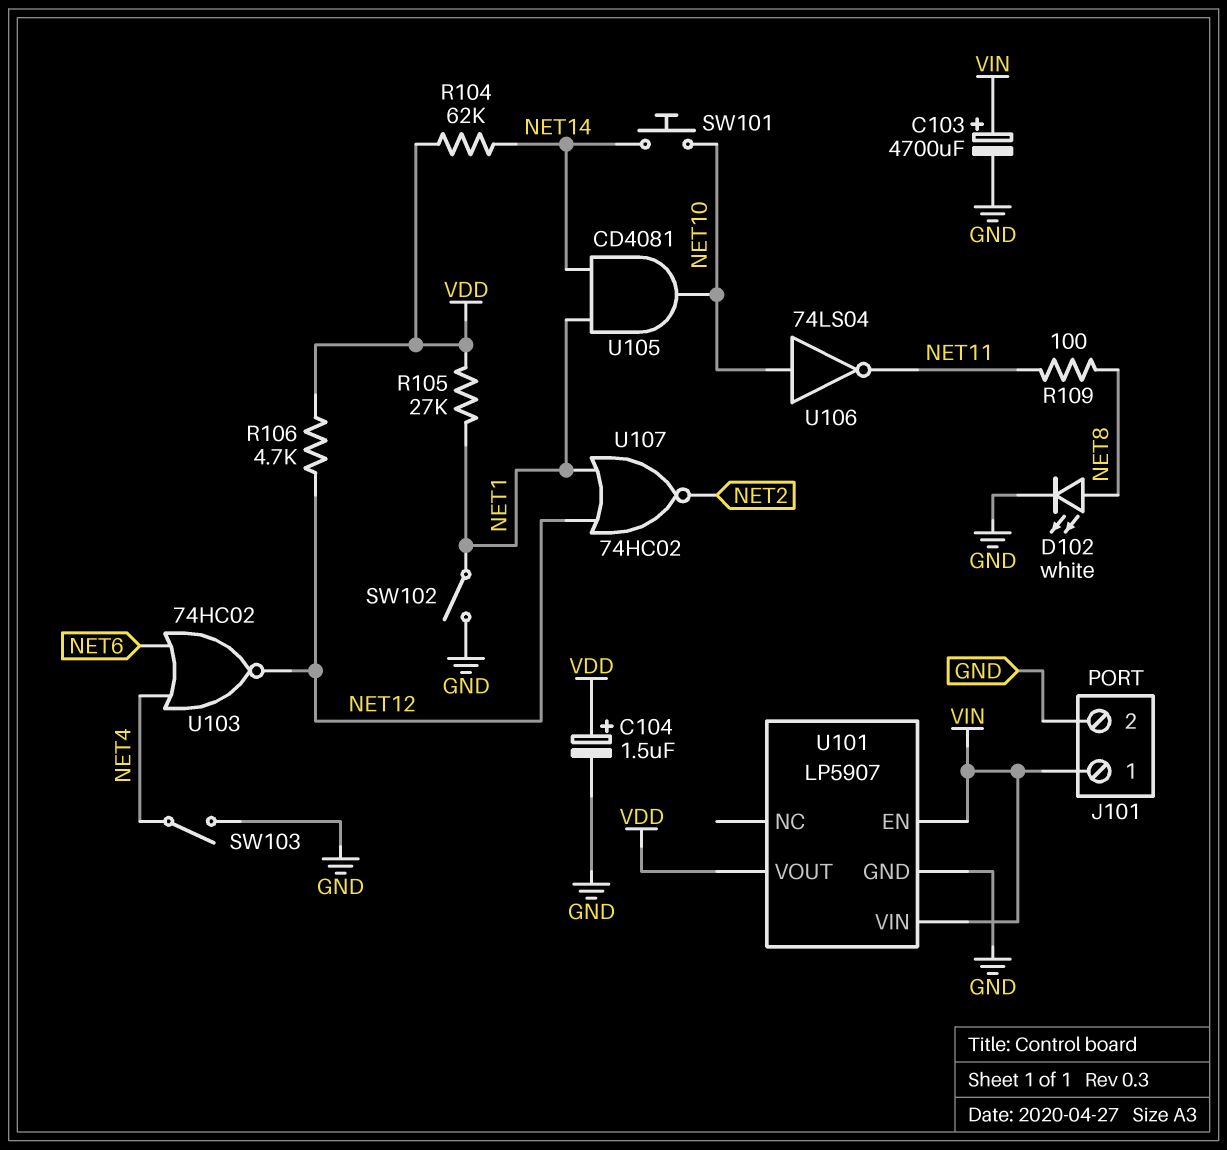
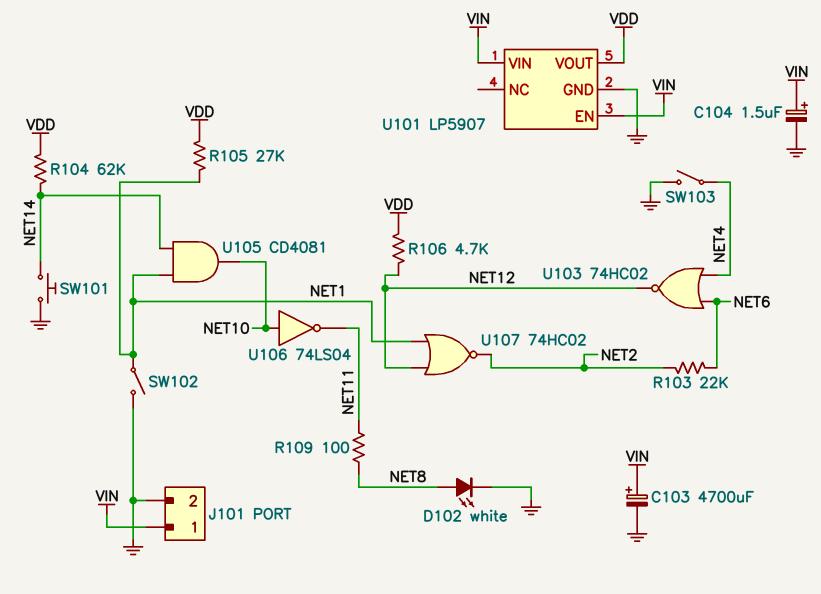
C104: 1.5uF (plus VDD, minus GND) -> 1.5uF (plus VIN, minus GND)
R103: none -> 22k (NET2, NET6)
SW101: button (NET10, NET14) -> button (GND, NET14)

